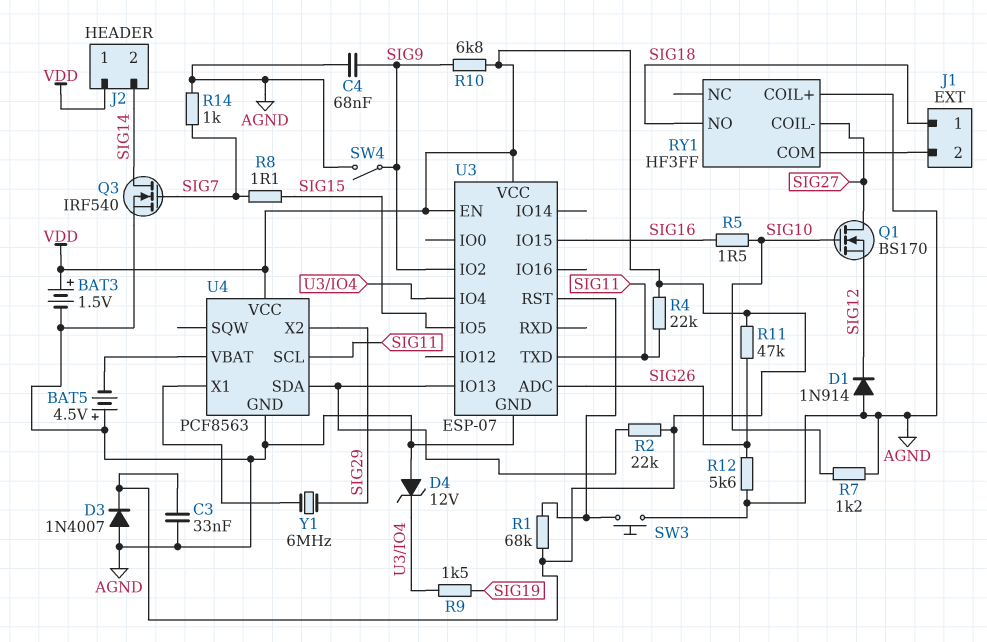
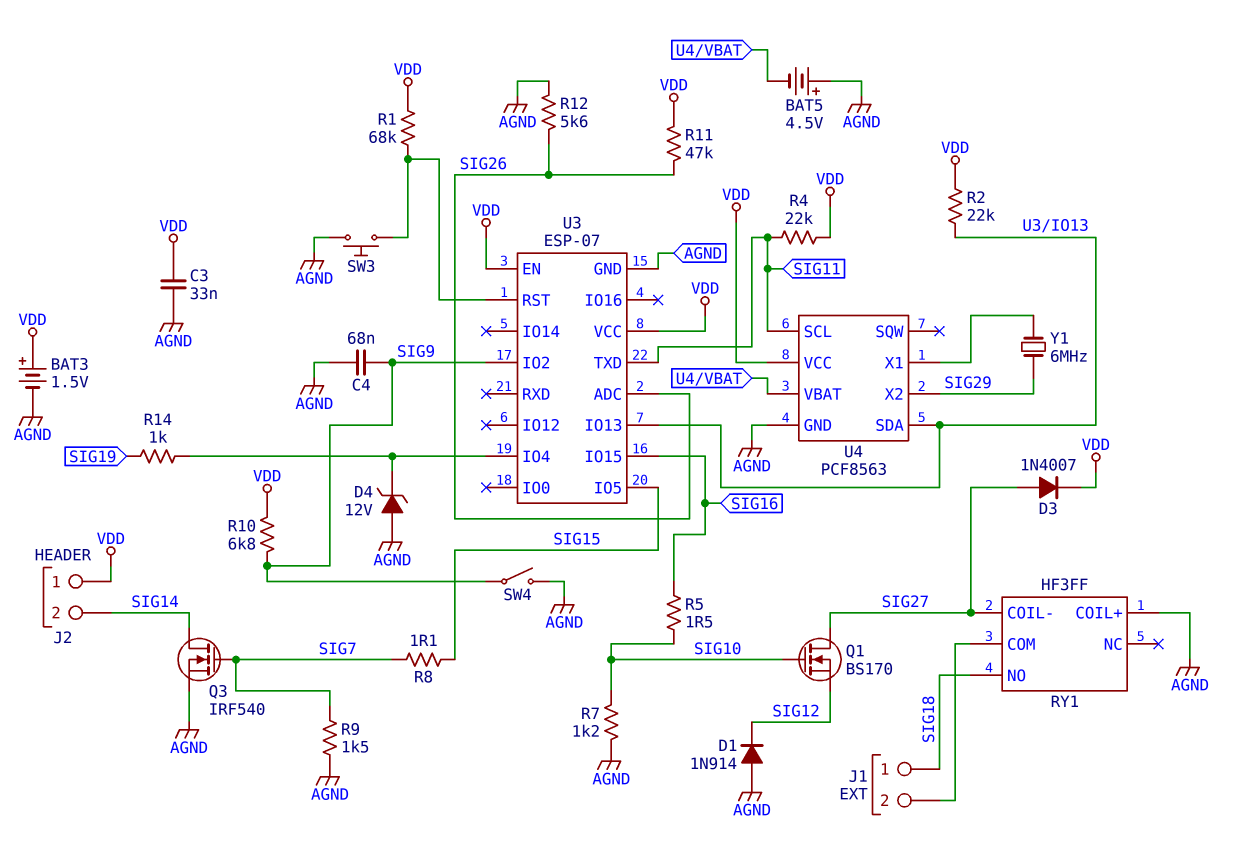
D3: diode 1N4007 (A AGND, K VDD) -> diode 1N4007 (A SIG27, K VDD)
R9: 1.5k (SIG19, U3/IO4) -> 1.5k (AGND, SIG7)
R14: 1k (AGND, SIG7) -> 1k (SIG19, U3/IO4)

